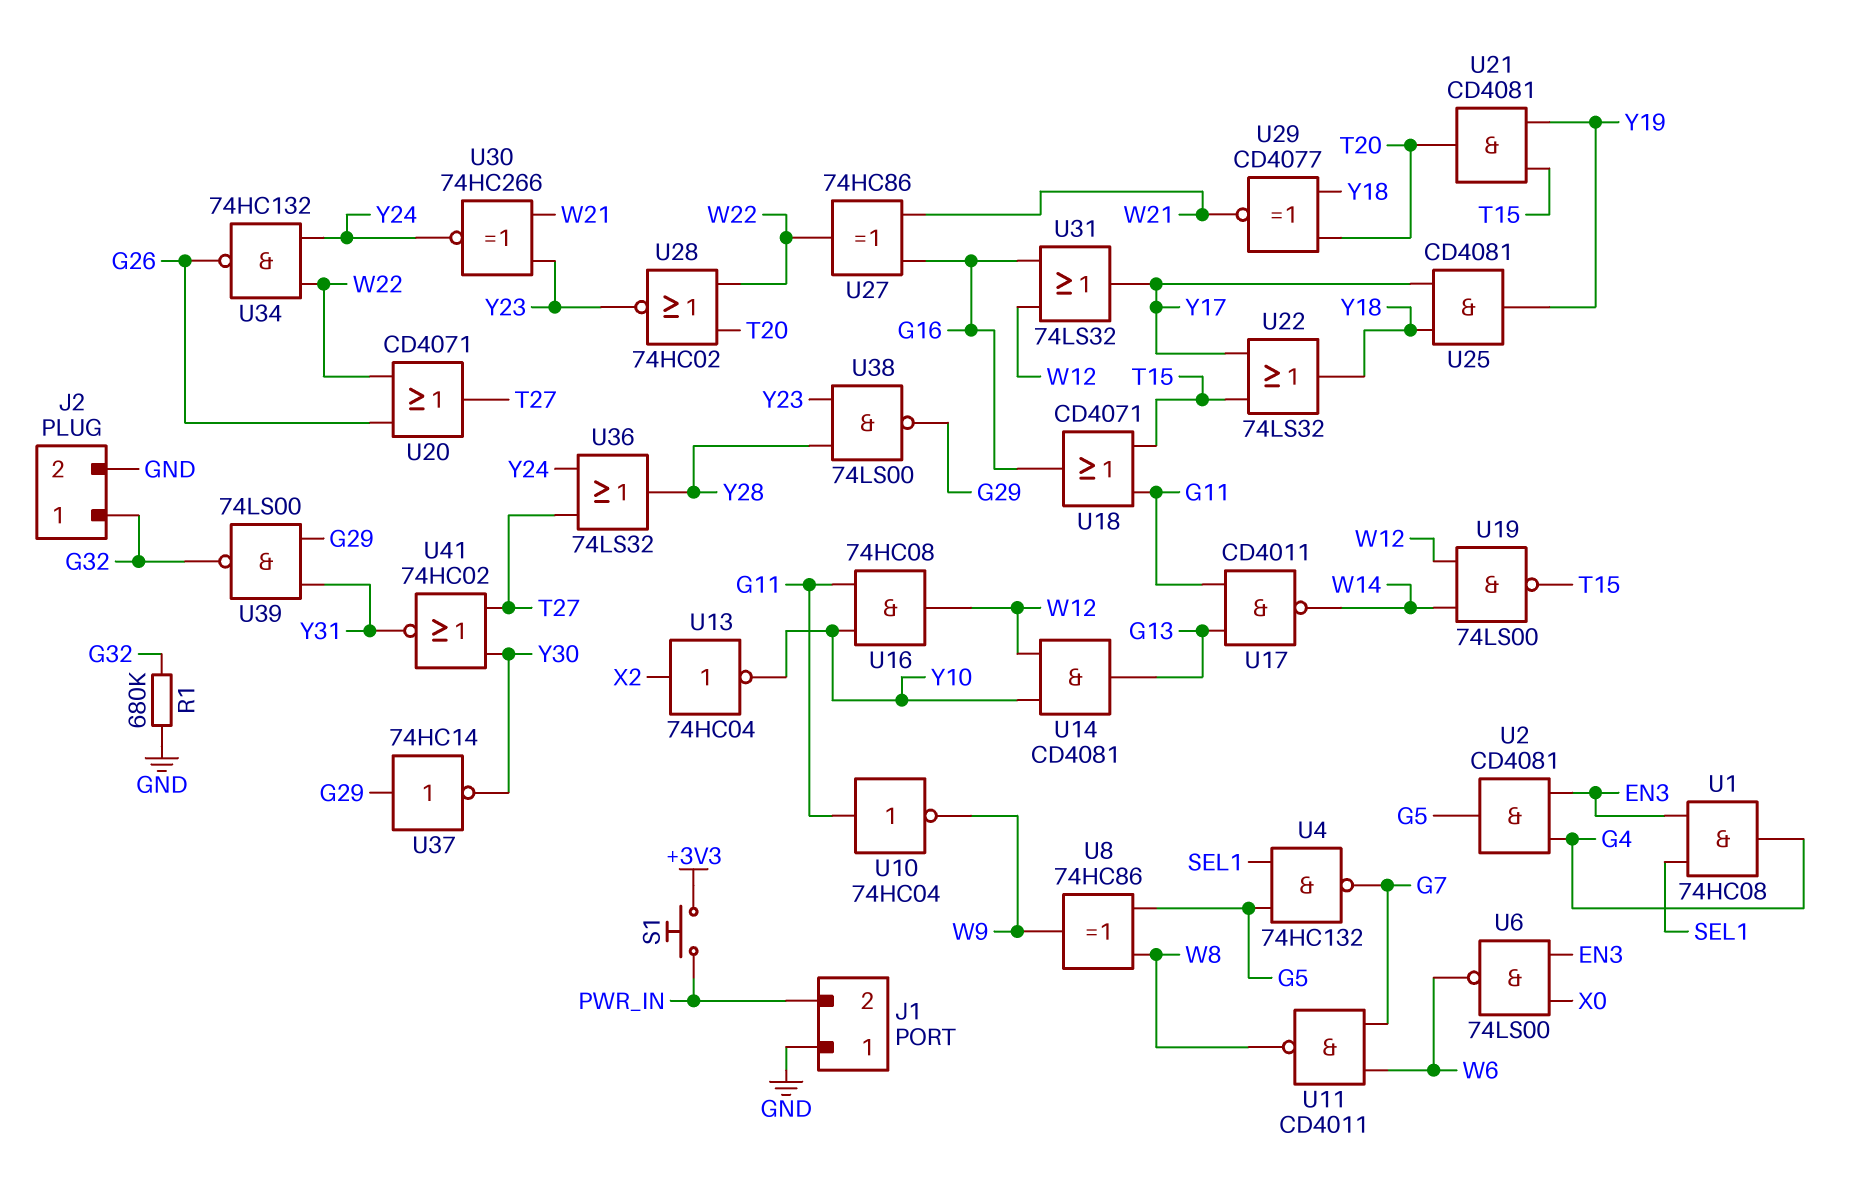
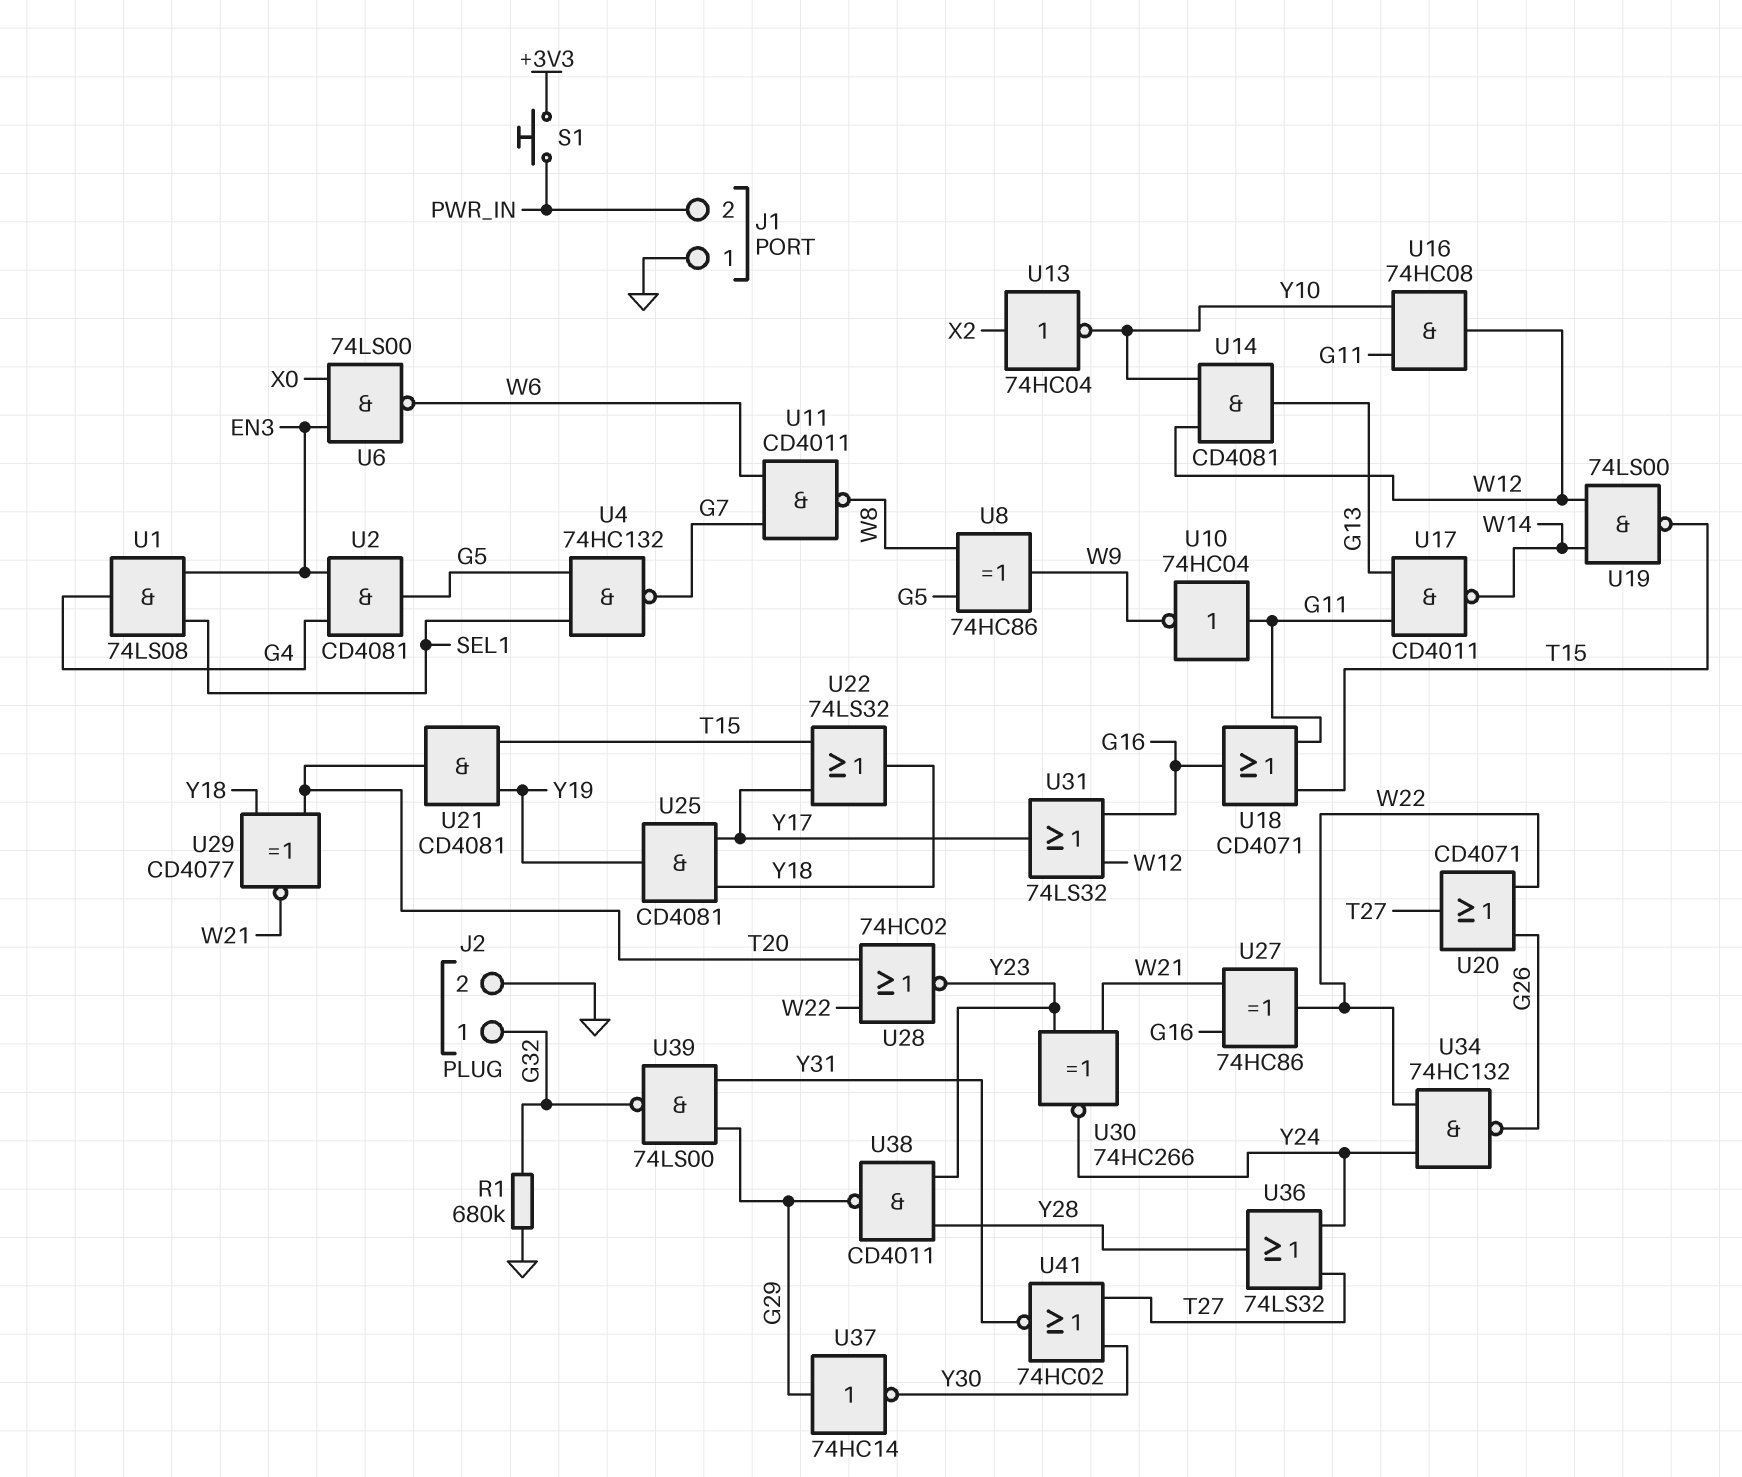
U1: AND 74HC08 (in EN3, in SEL1, out G4) -> AND 74LS08 (in EN3, in SEL1, out G4)
U38: NAND 74LS00 (in Y23, in Y28, out G29) -> NAND CD4011 (in Y23, in Y28, out G29)

